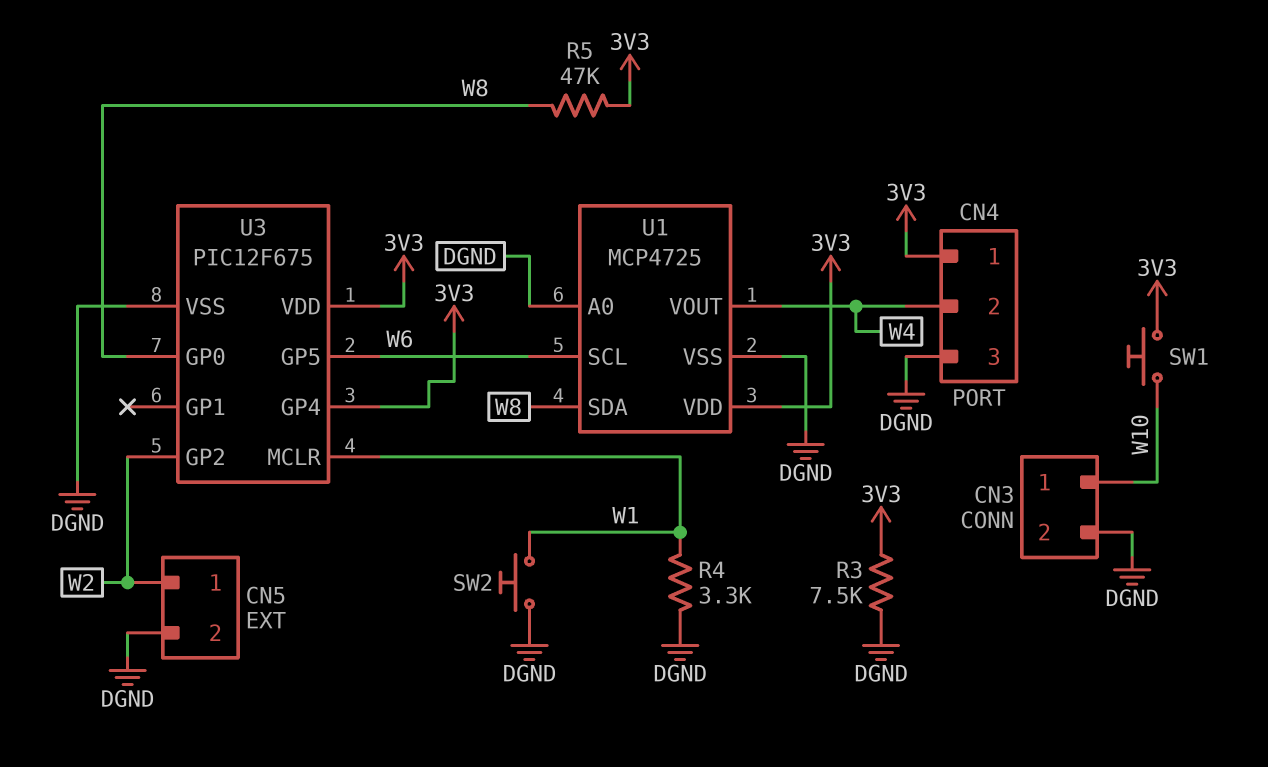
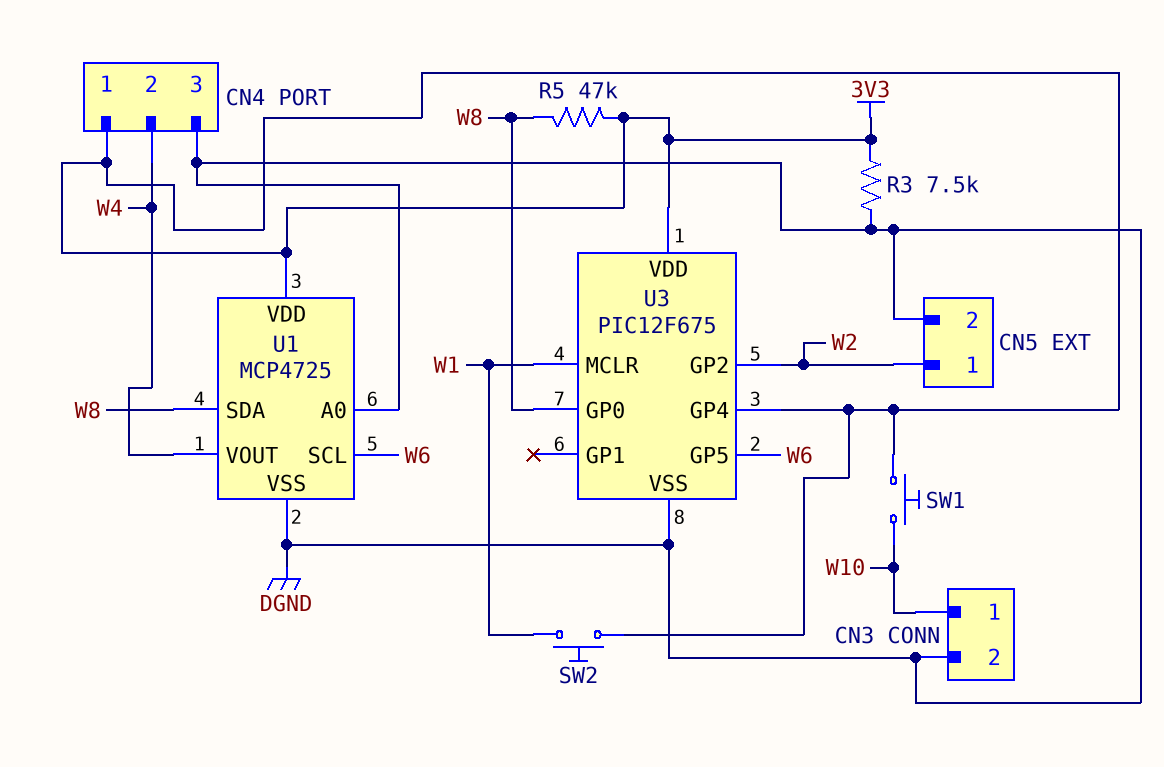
R4: 3.3k (DGND, W1) -> none
SW2: button (DGND, W1) -> button (3V3, W1)

